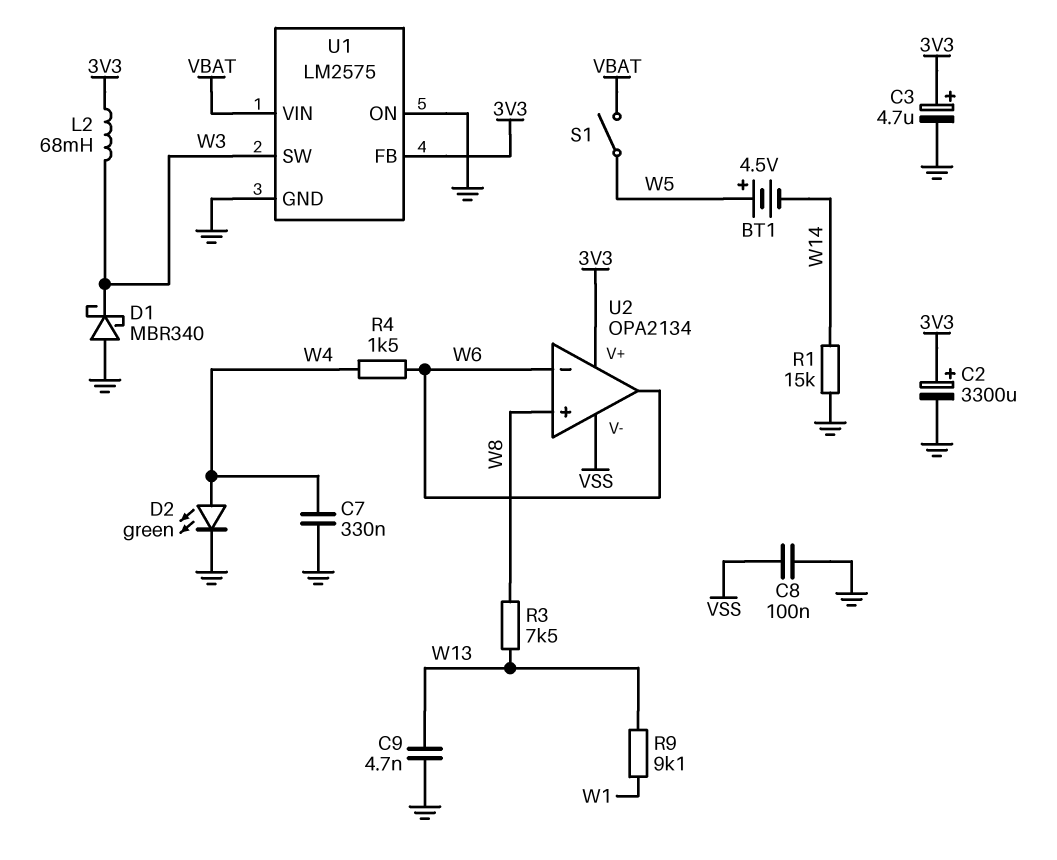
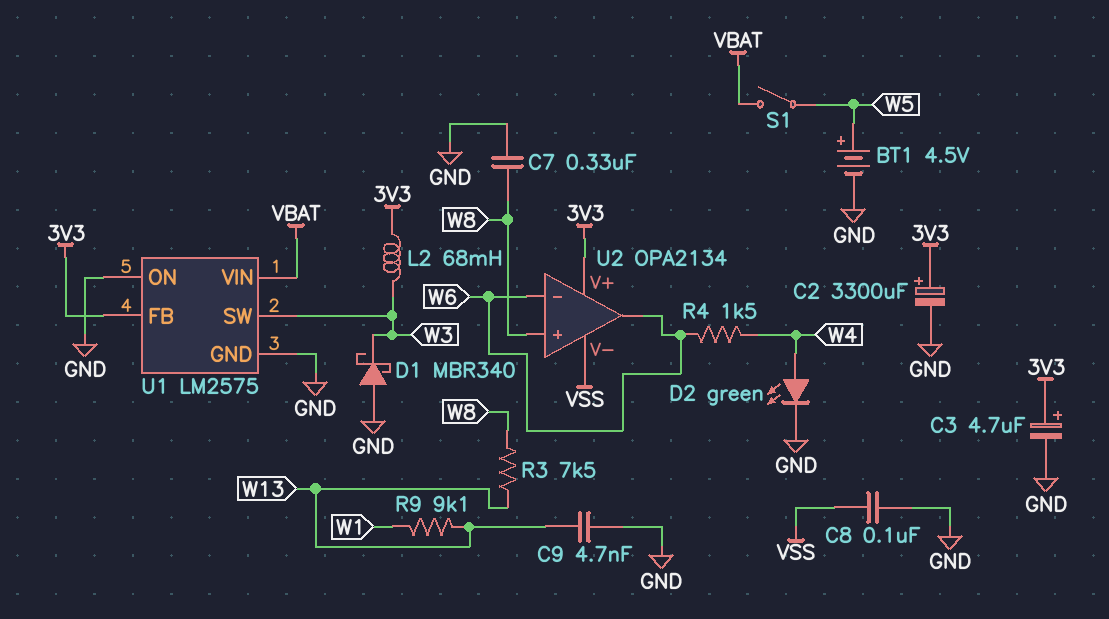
BT1: 4.5V (plus W5, minus W14) -> 4.5V (plus W5, minus GND)
C7: 330nF (GND, W4) -> 330nF (GND, W8)
R1: 15k (GND, W14) -> none

